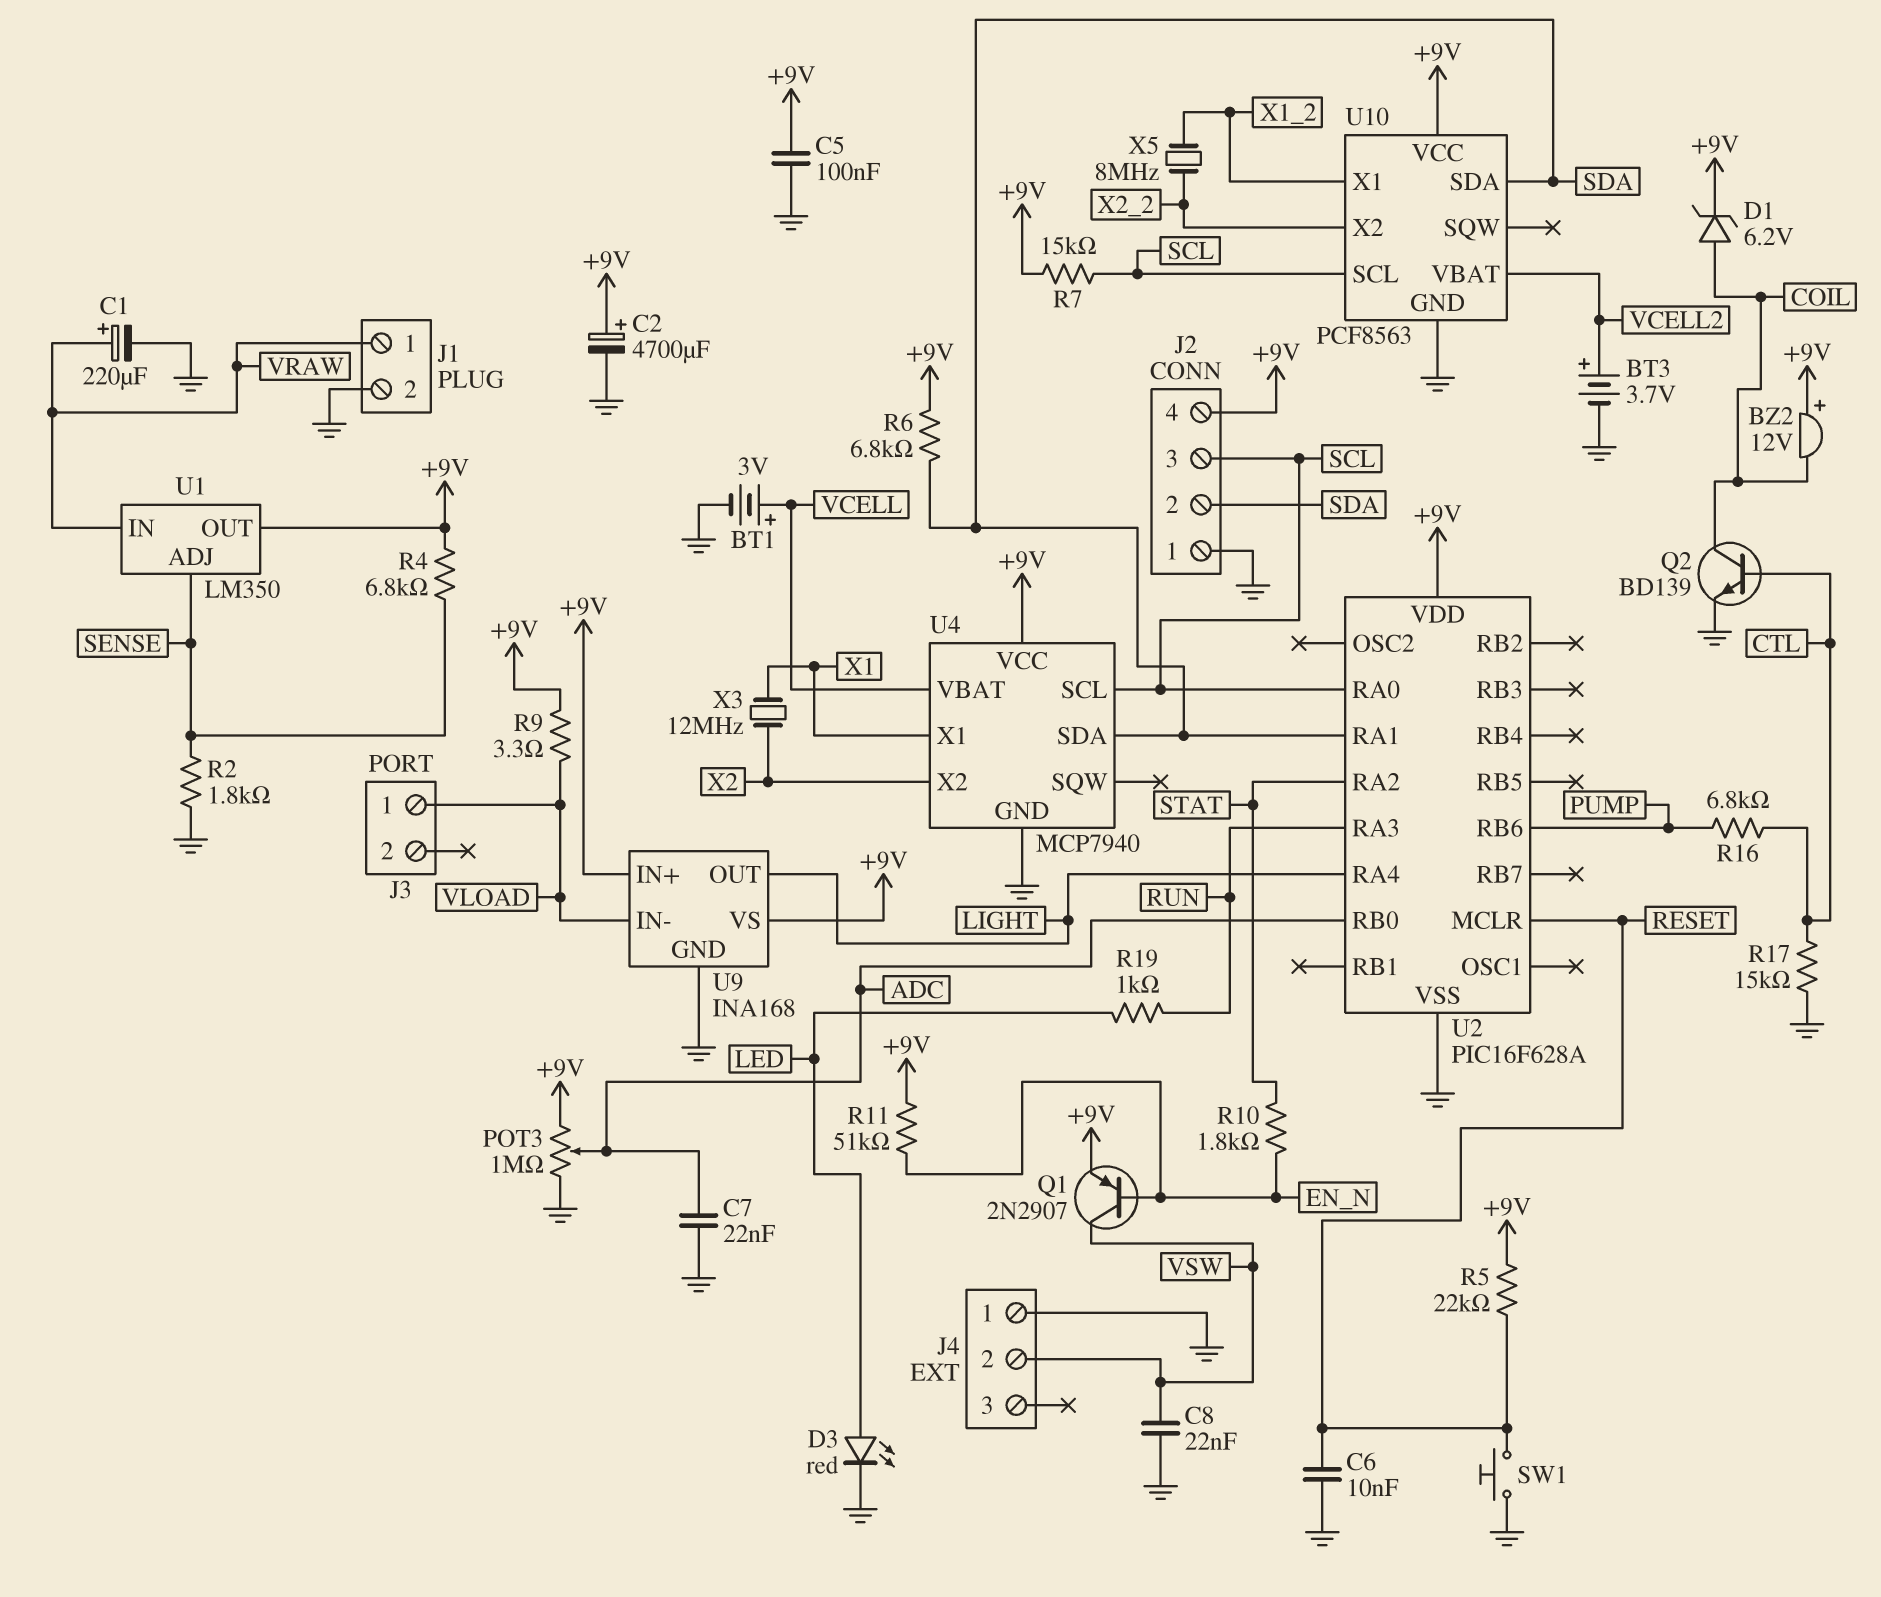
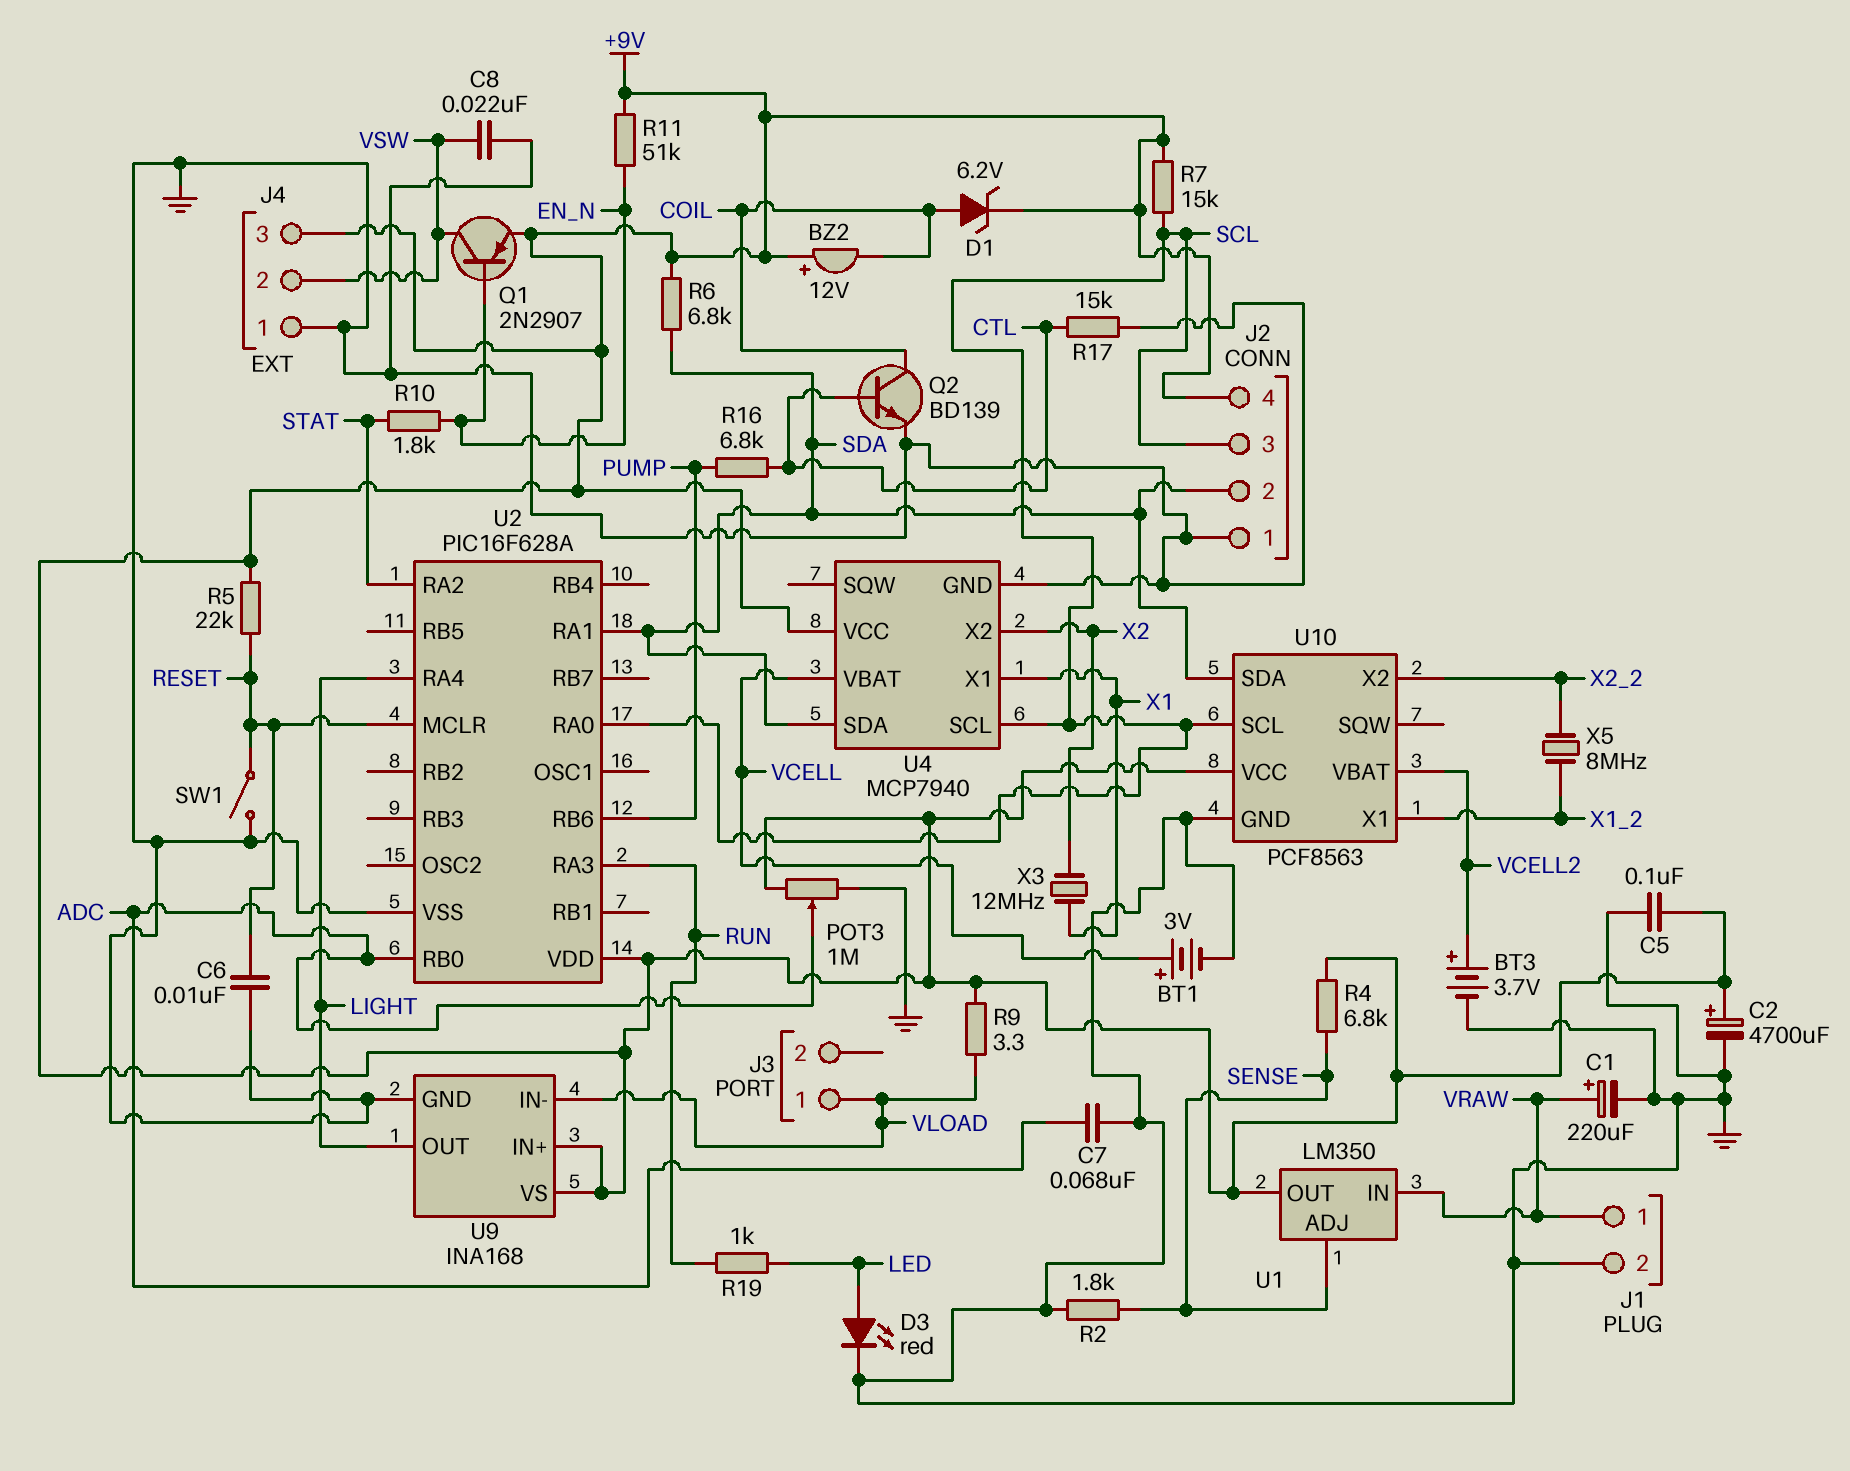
C7: 22nF (ADC, GND) -> 68nF (ADC, GND)
J4 pin 3: none -> +9V
SW1: button (GND, RESET) -> switch (GND, RESET)

